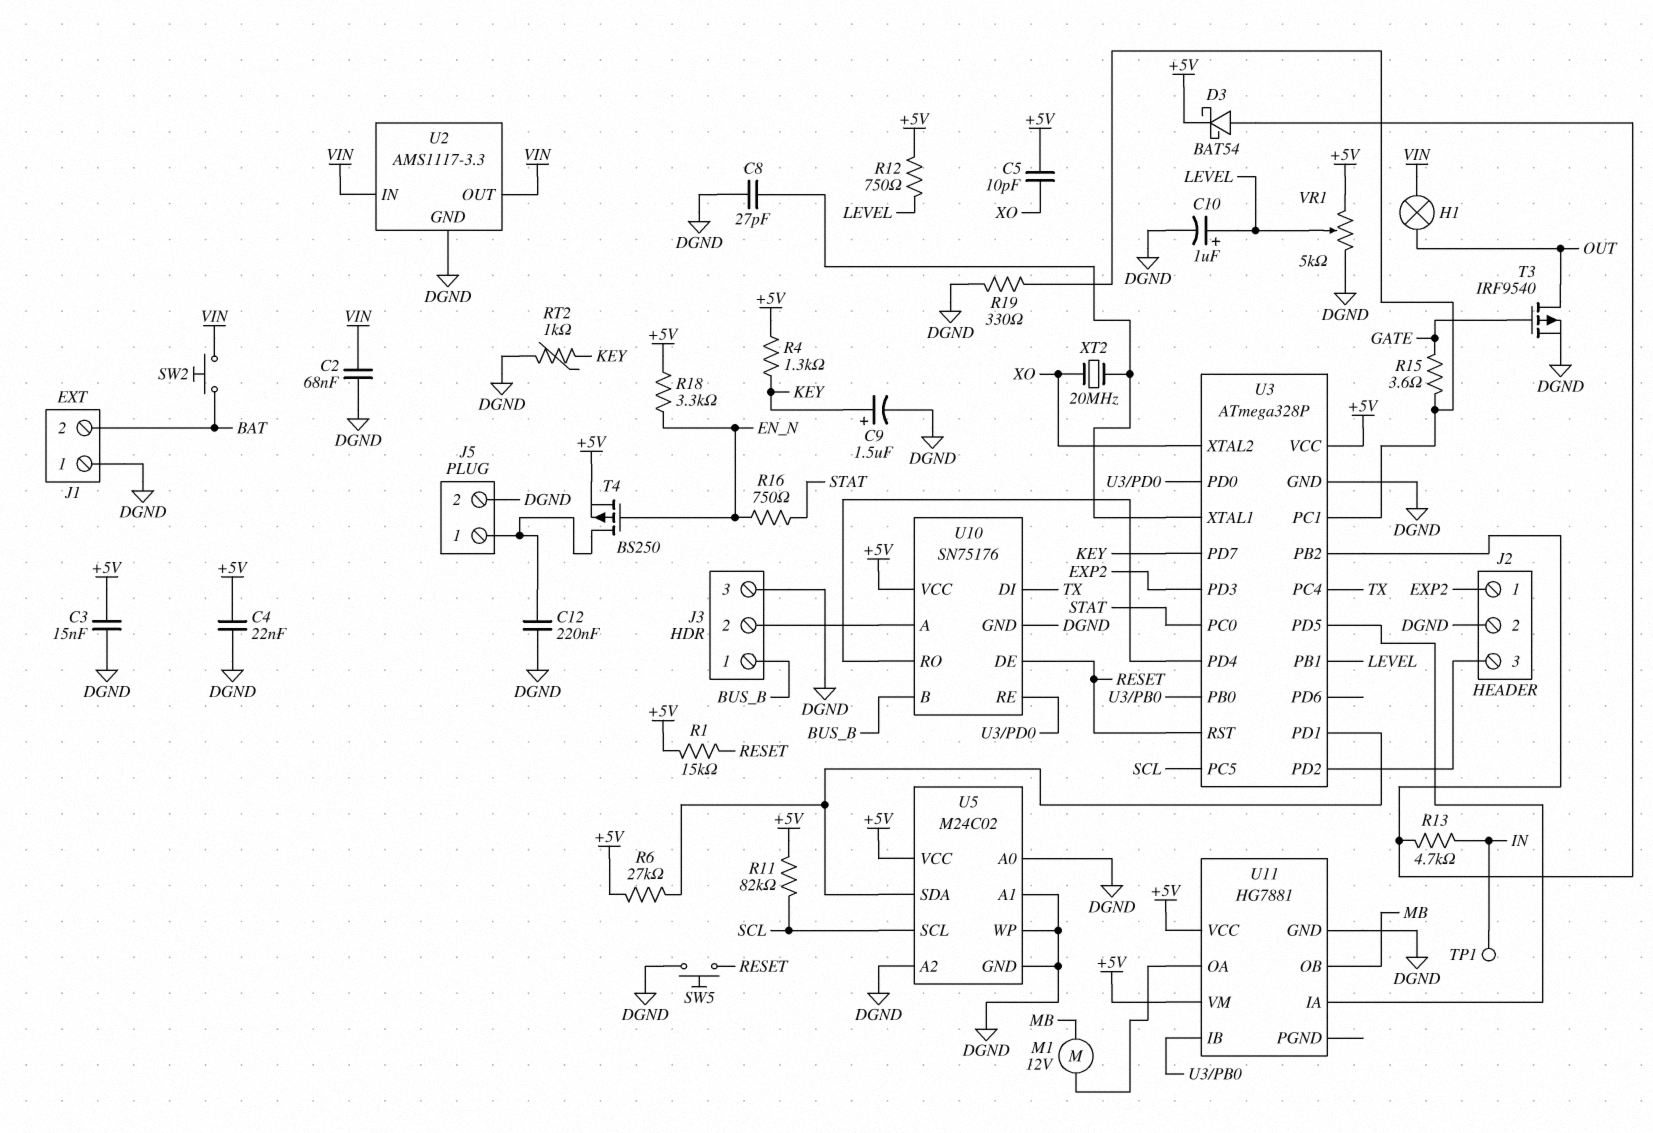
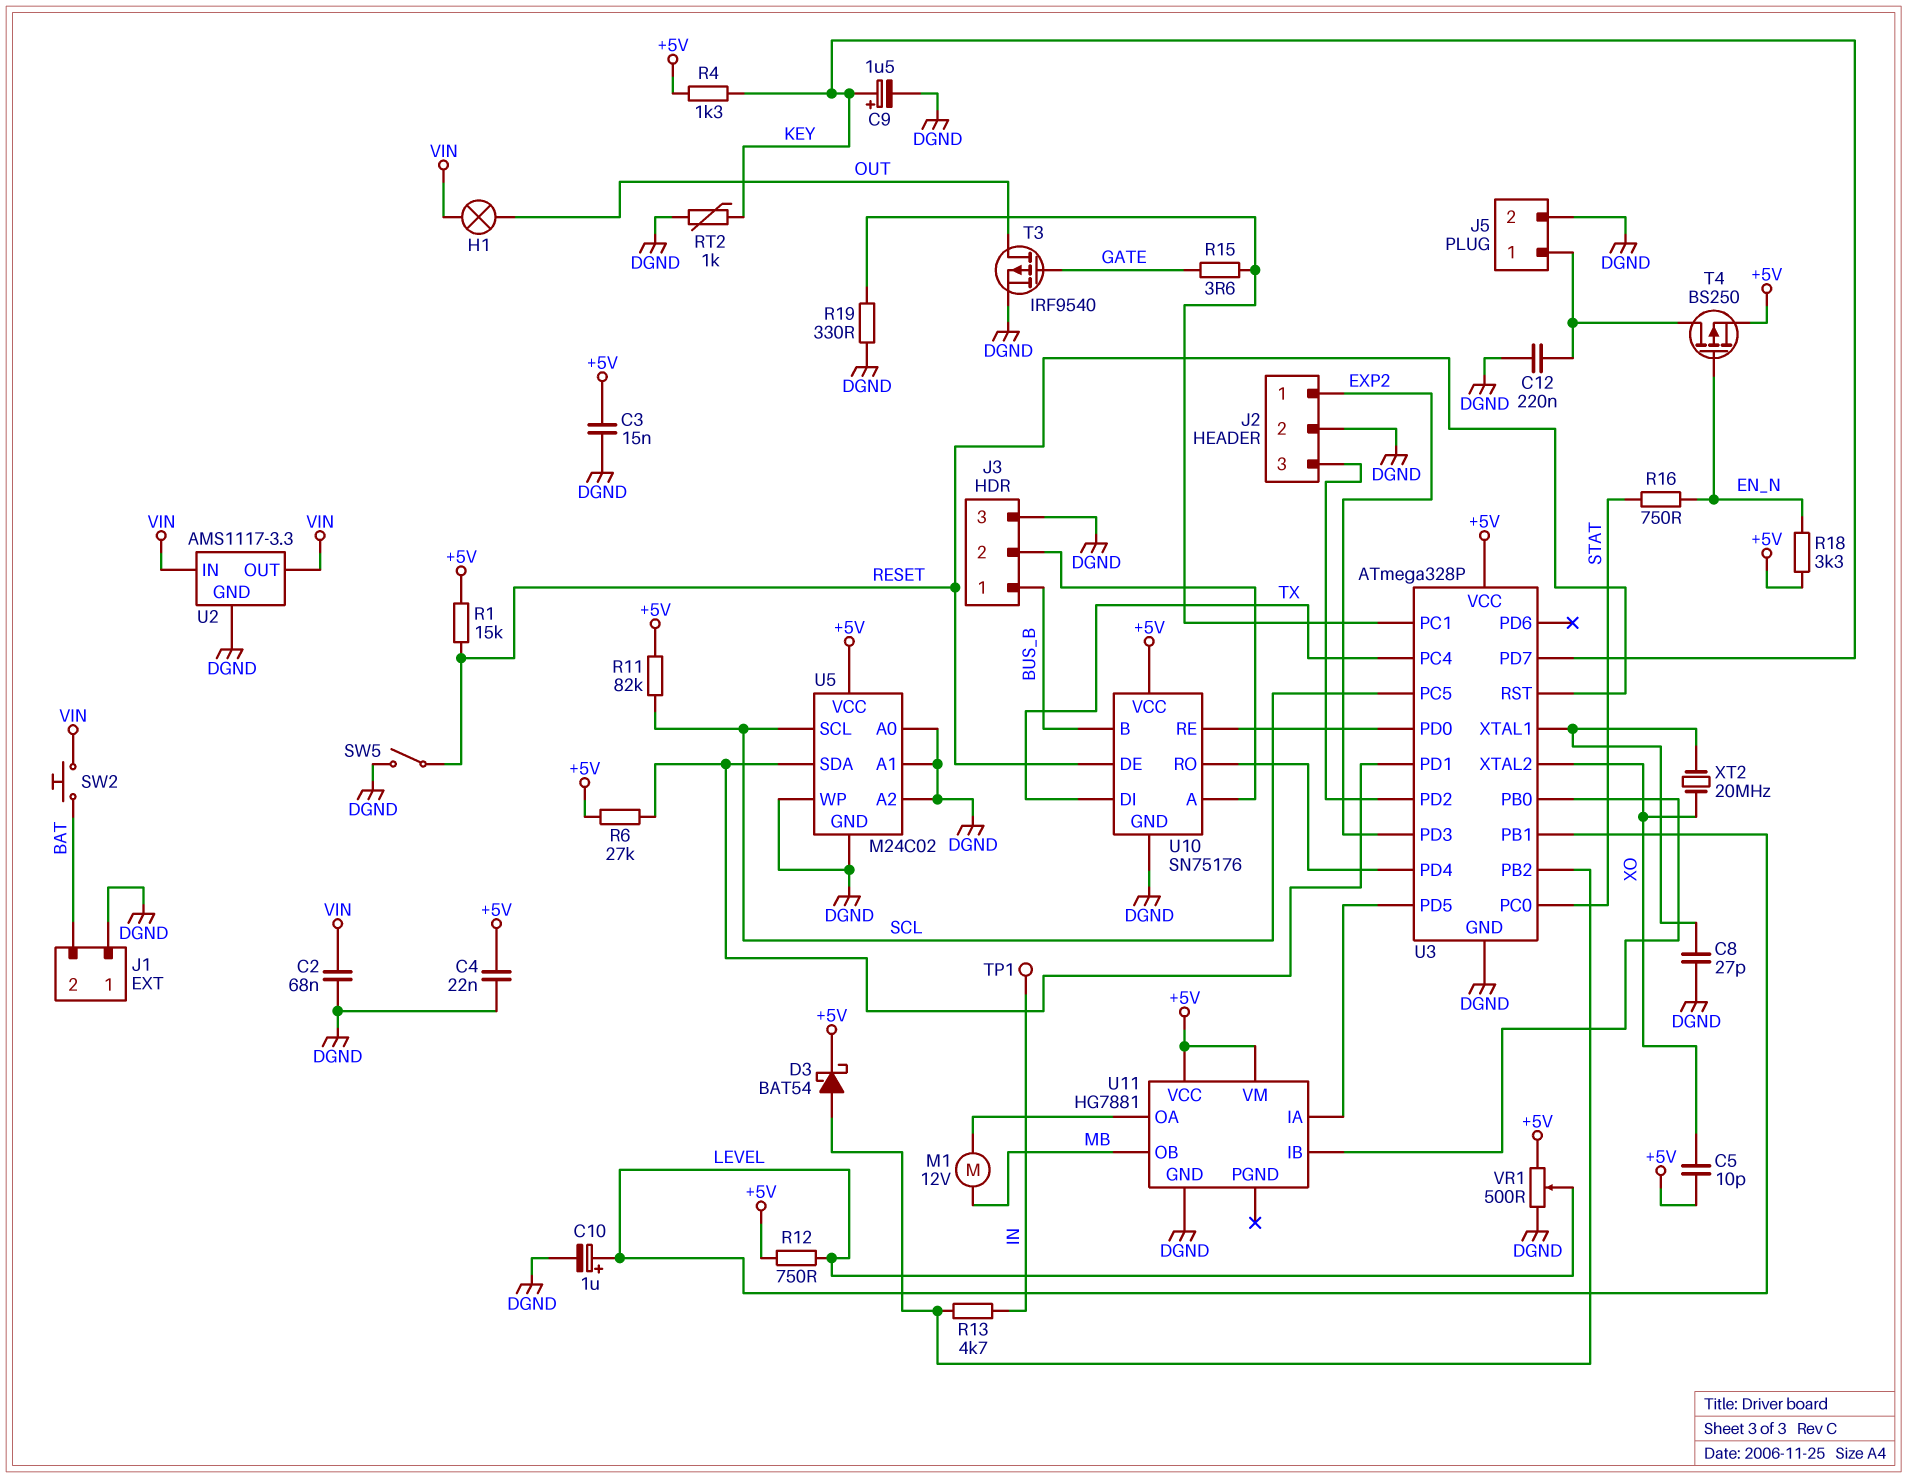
SW5: button (DGND, RESET) -> switch (DGND, RESET)
VR1: 5k (+5V, DGND, wiper LEVEL) -> 500 (+5V, DGND, wiper LEVEL)

